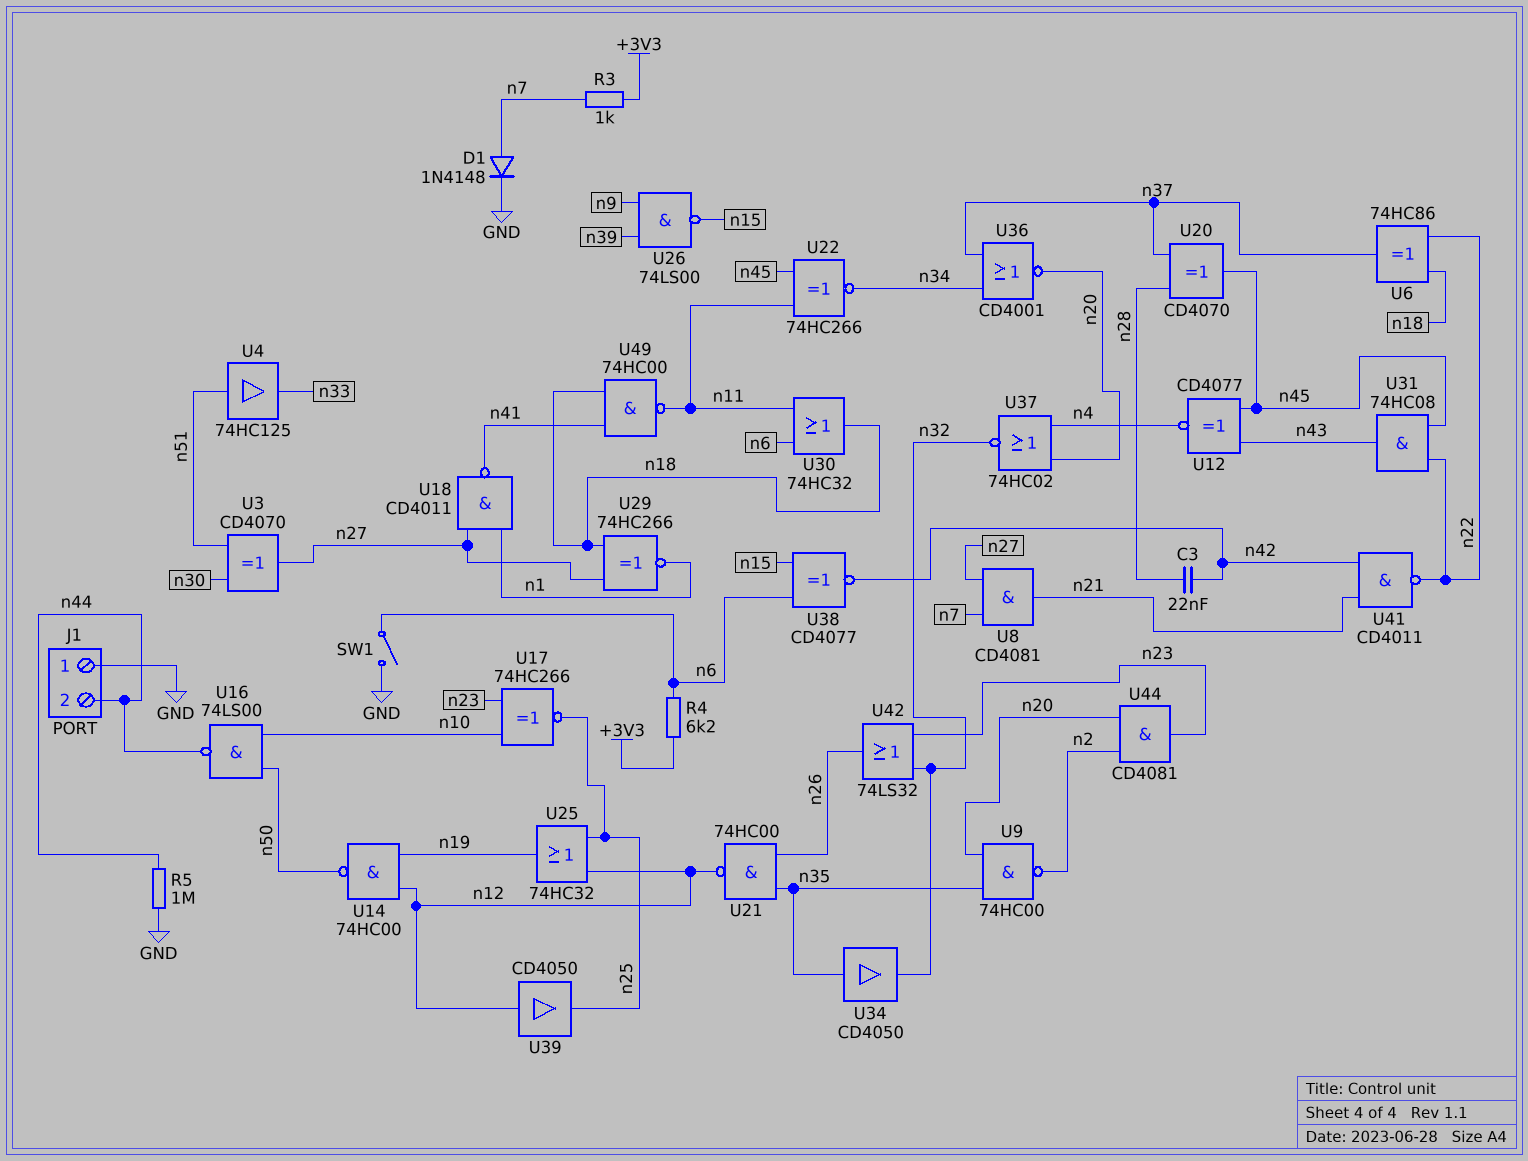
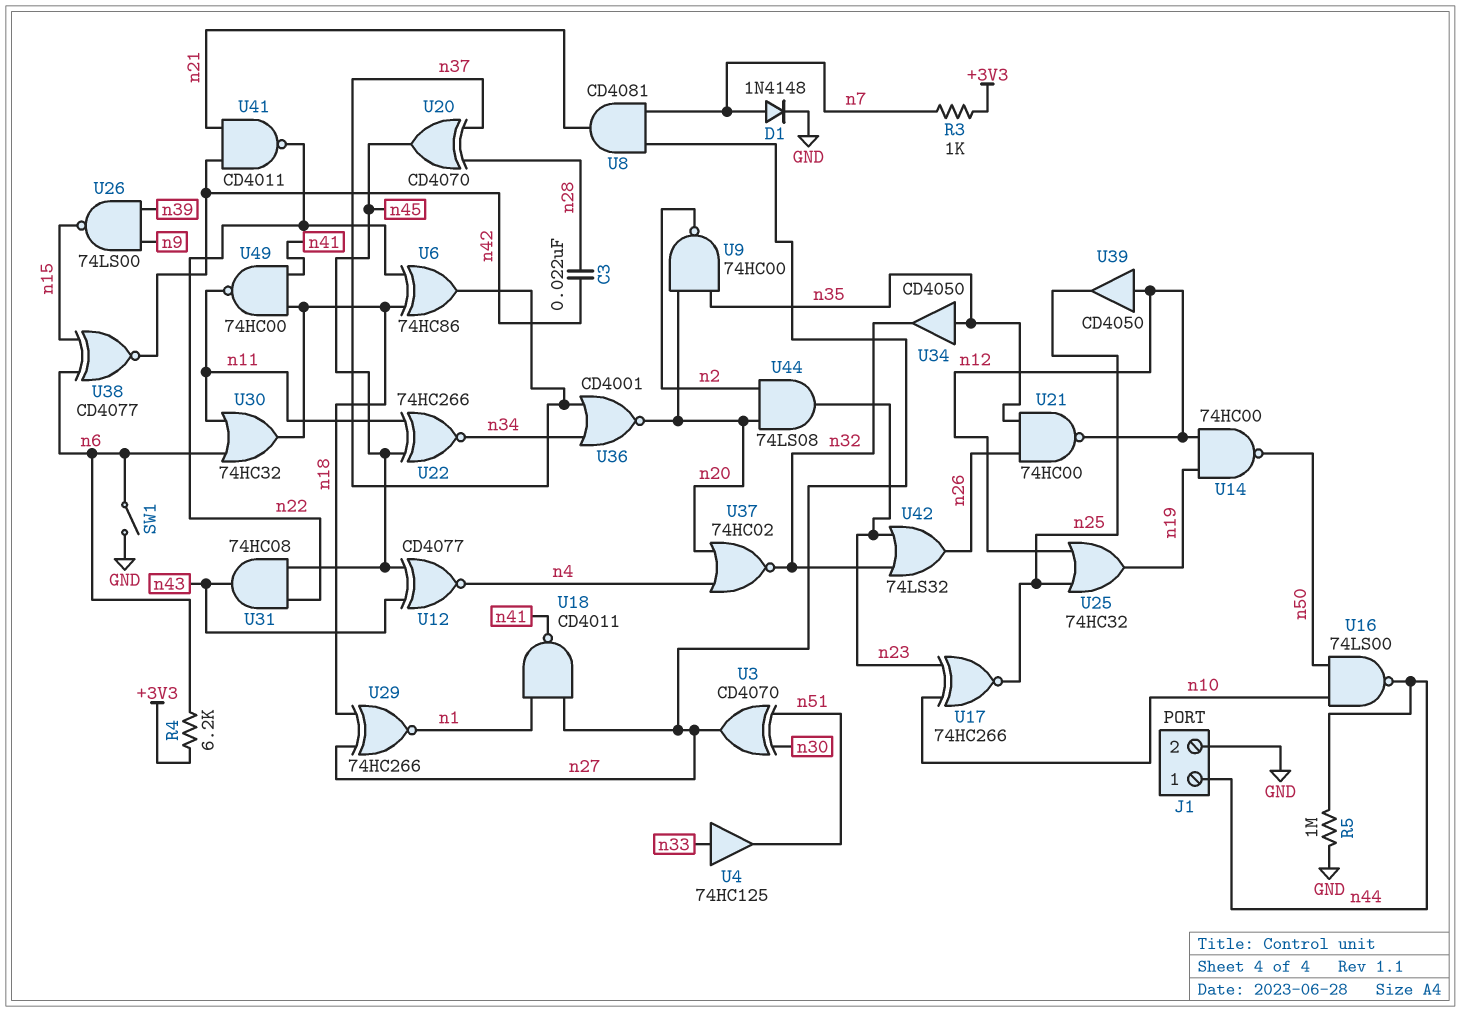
J1 pin 1: GND -> n44
J1 pin 2: n44 -> GND
U4: buffer 74HC125 (in n51, out n33) -> buffer 74HC125 (in n33, out n51)
U44: AND CD4081 (in n2, in n20, out n23) -> AND 74LS08 (in n2, in n20, out n23)

